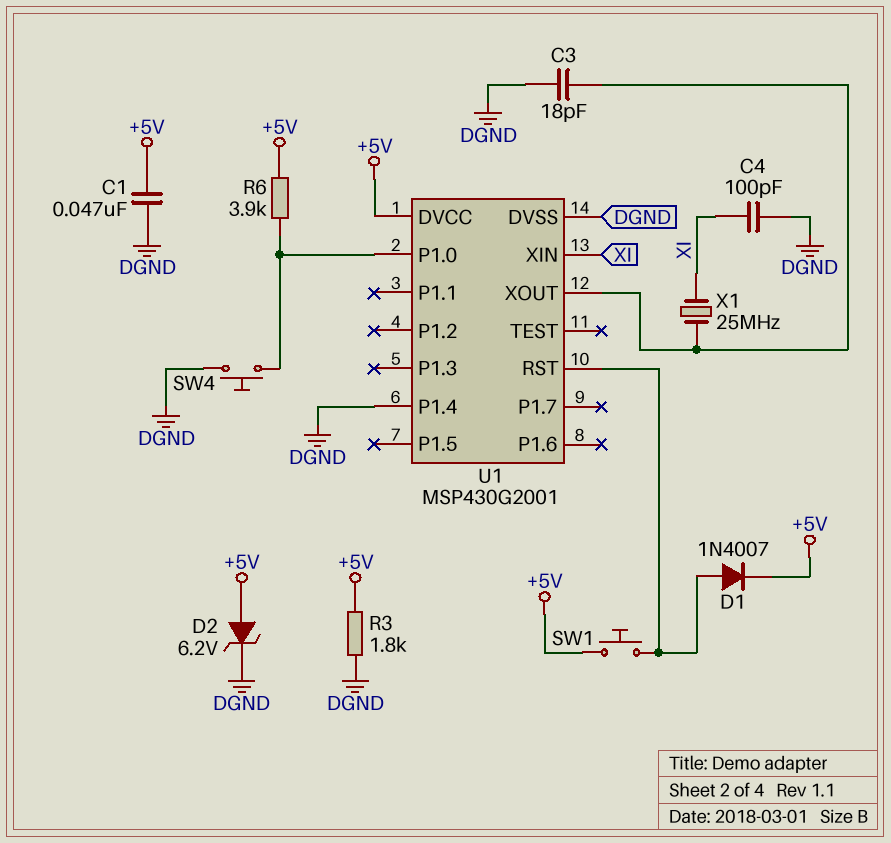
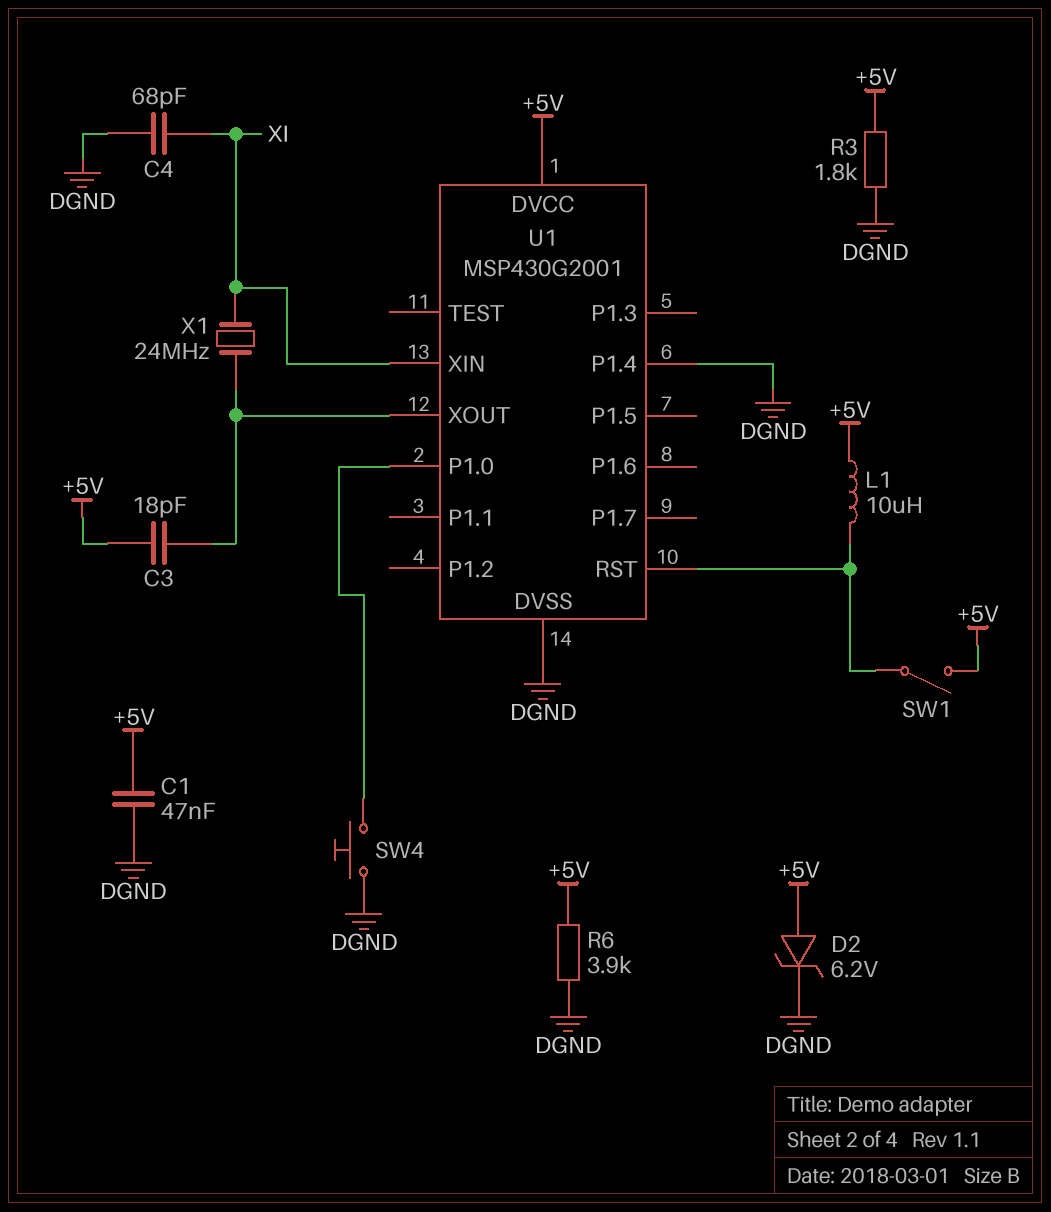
C3: 18pF (DGND, U1/XOUT) -> 18pF (+5V, U1/XOUT)
C4: 100pF (DGND, XI) -> 68pF (DGND, XI)
D1: diode 1N4007 (A U1/RST, K +5V) -> none
L1: none -> 10uH (+5V, U1/RST)
R6: 3.9k (+5V, U1/P1.0) -> 3.9k (+5V, DGND)
SW1: button (+5V, U1/RST) -> switch (+5V, U1/RST)
X1: 25MHz (U1/XOUT, XI) -> 24MHz (U1/XOUT, XI)

